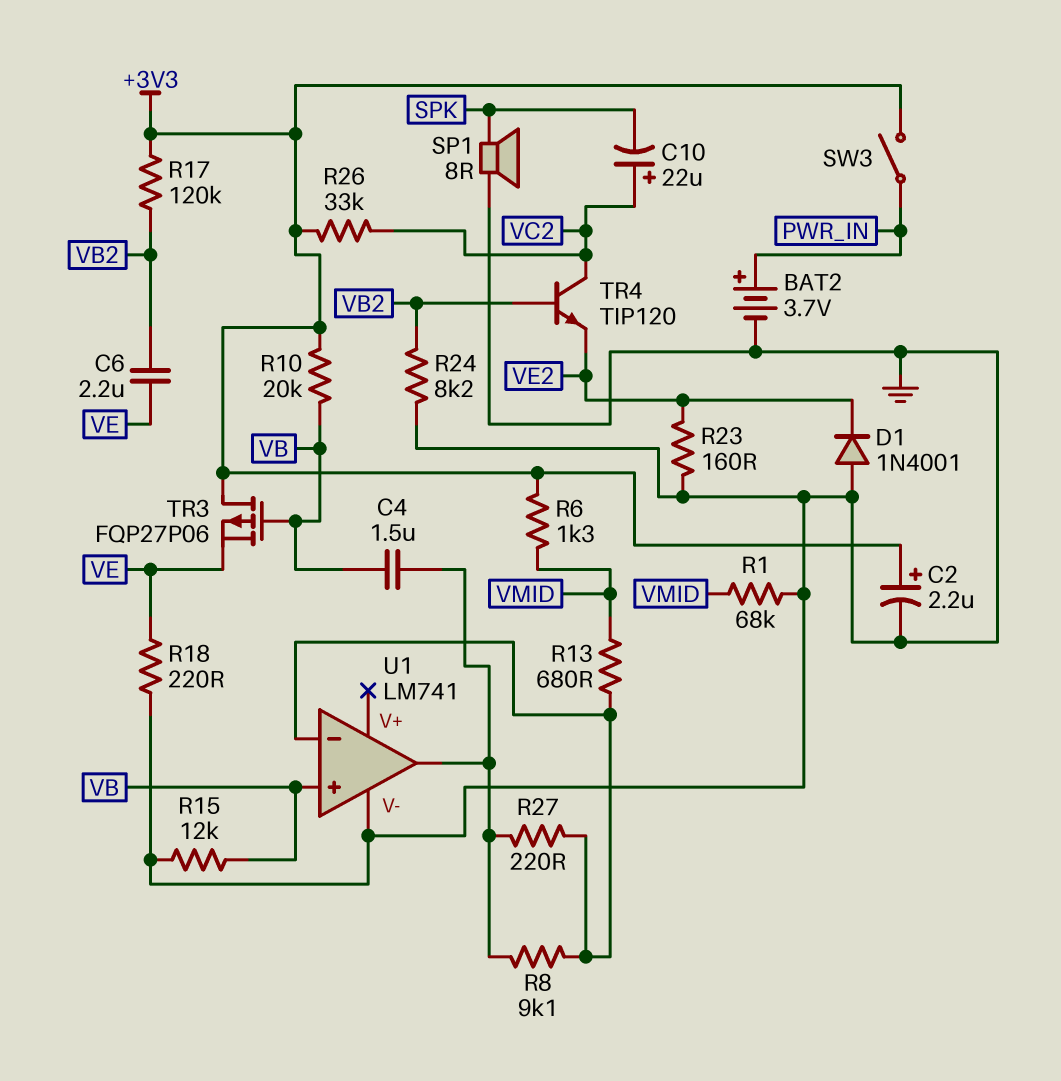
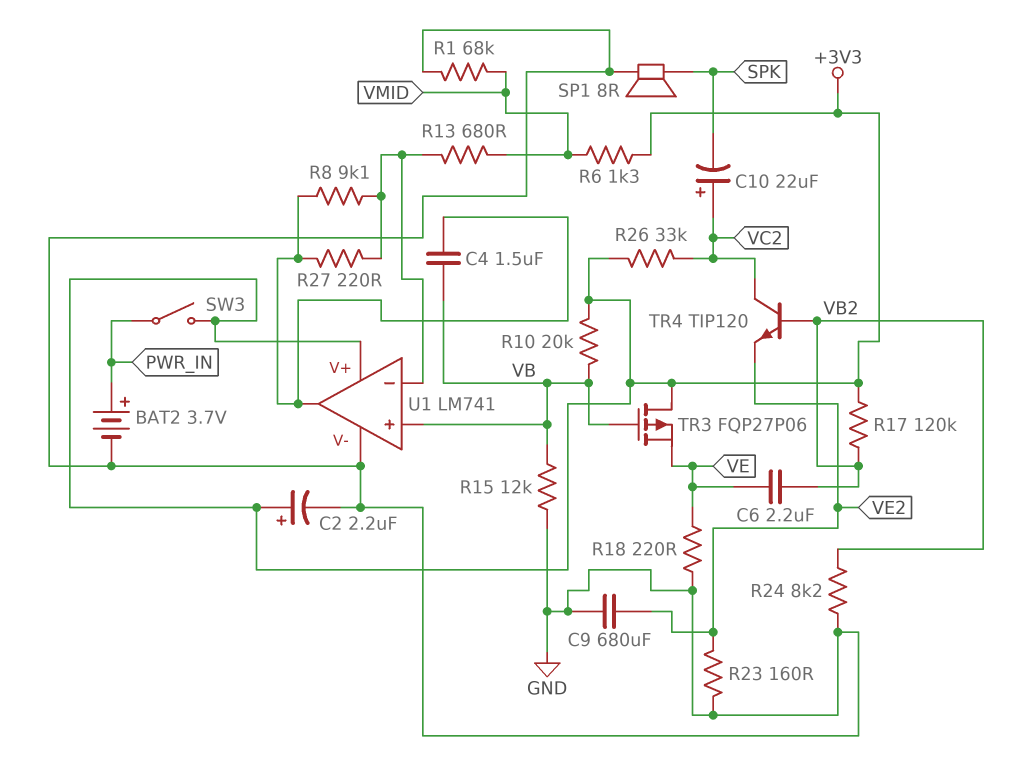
C9: none -> 680uF (GND, VE2)
D1: diode 1N4001 (A GND, K VE2) -> none
U1 pin V+: none -> +3V3

